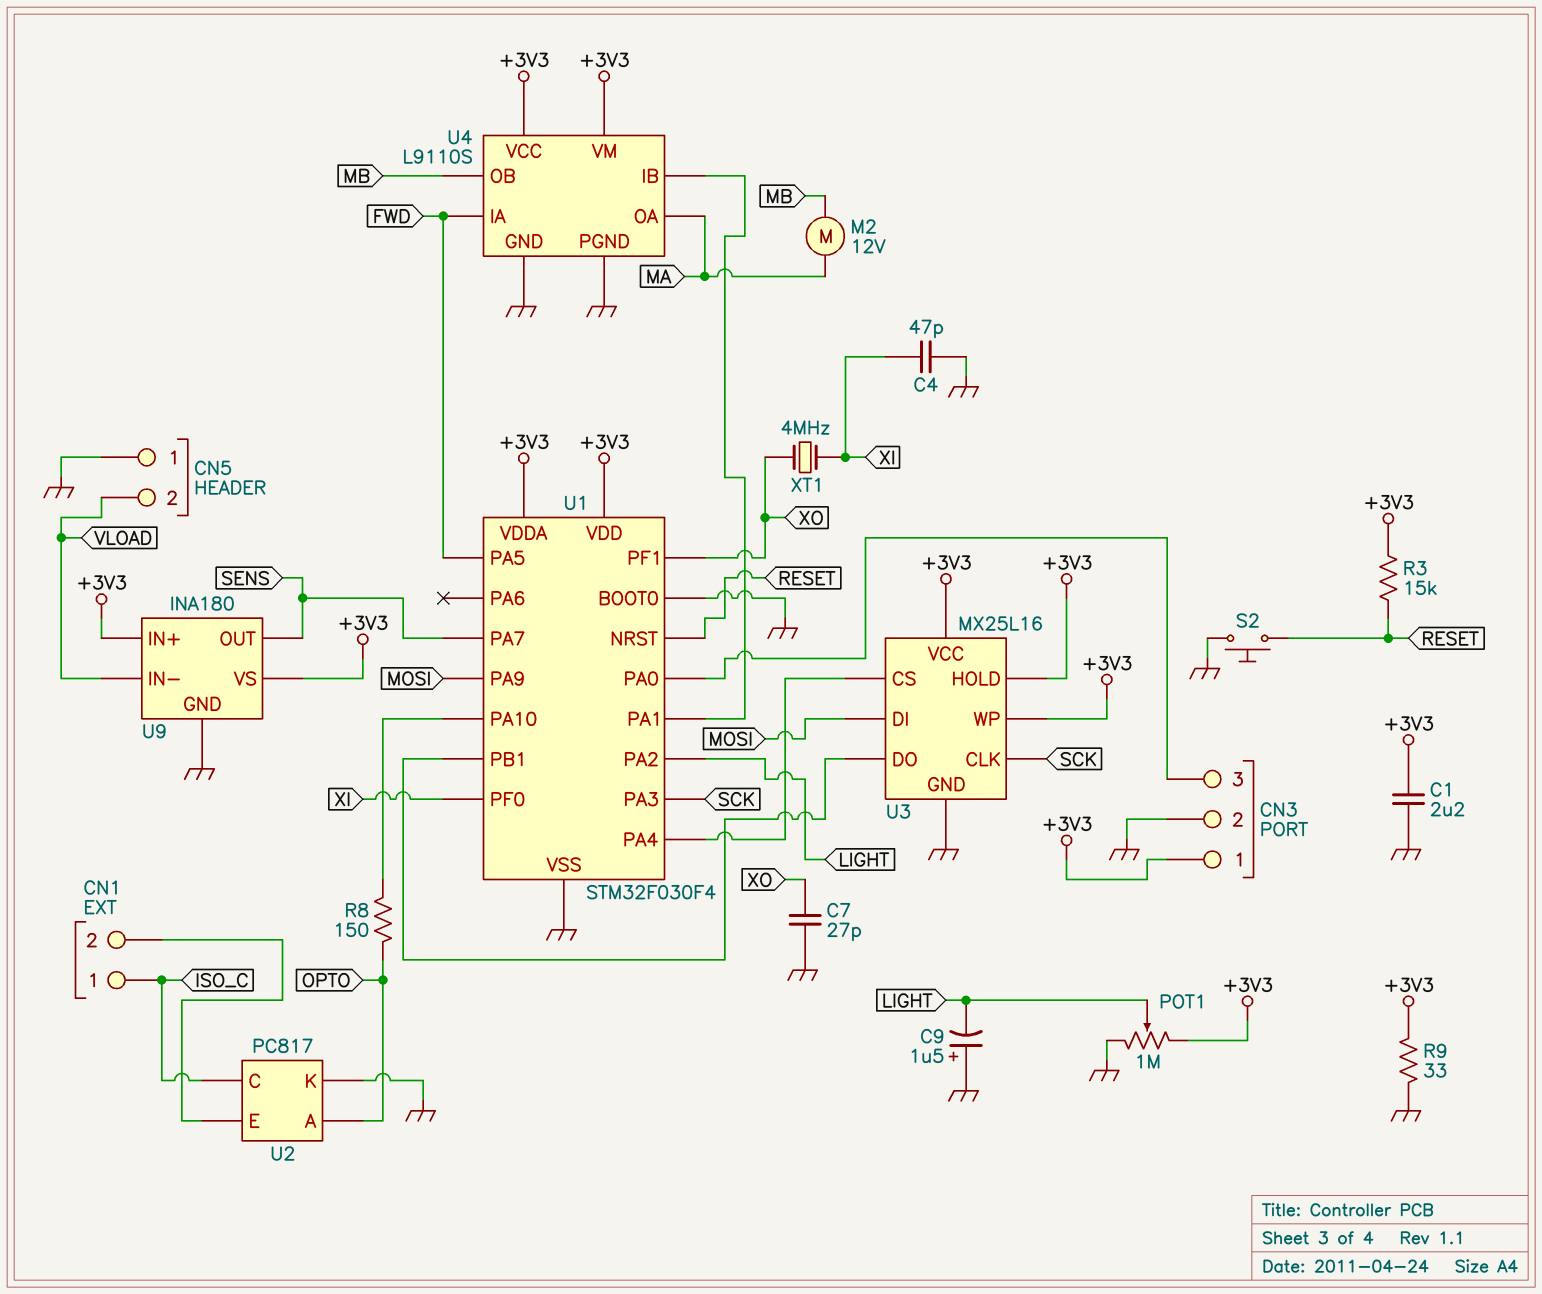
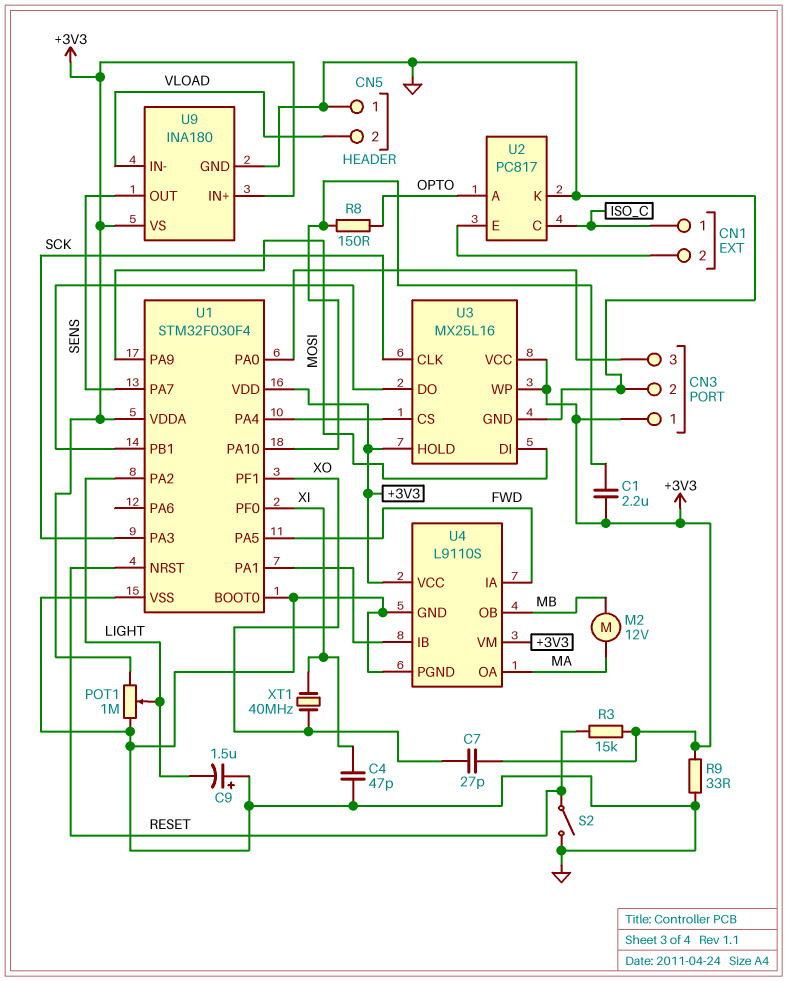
C1: 2.2uF (+3V3, GND) -> 2.2uF (+3V3, U1/PA10)
C7: 27pF (GND, XO) -> 27pF (+3V3, XO)
S2: button (GND, RESET) -> switch (GND, RESET)
XT1: 4MHz (XI, XO) -> 40MHz (XI, XO)

